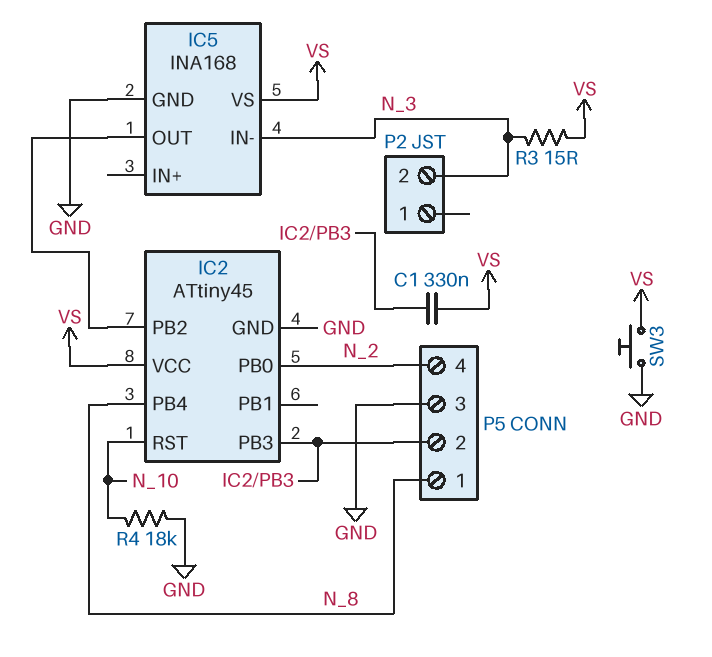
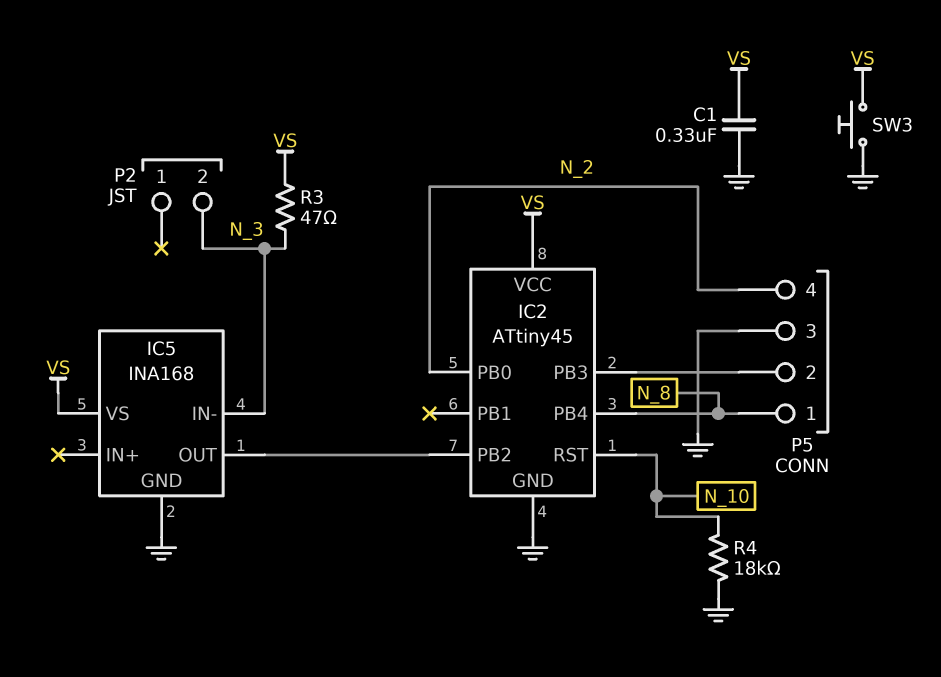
C1: 330nF (IC2/PB3, VS) -> 330nF (GND, VS)
R3: 15 (N_3, VS) -> 47 (N_3, VS)

